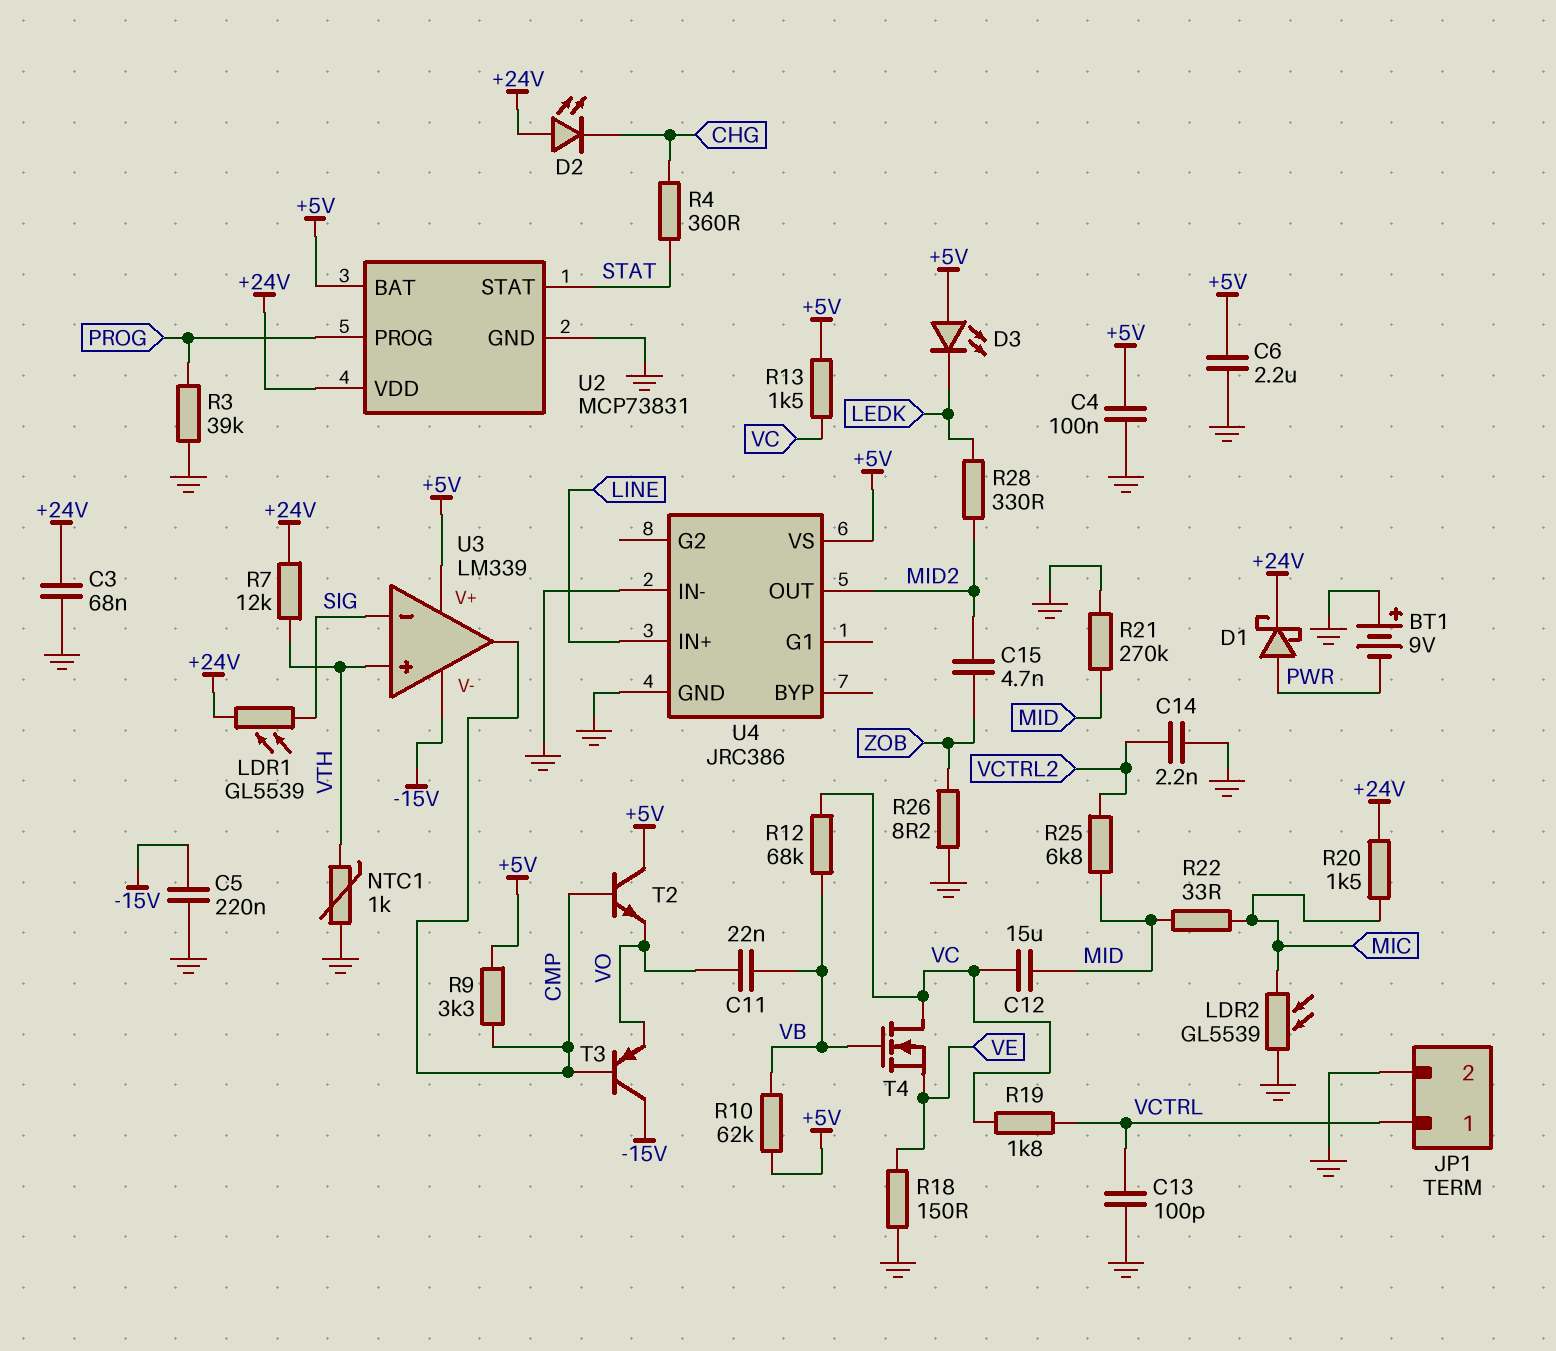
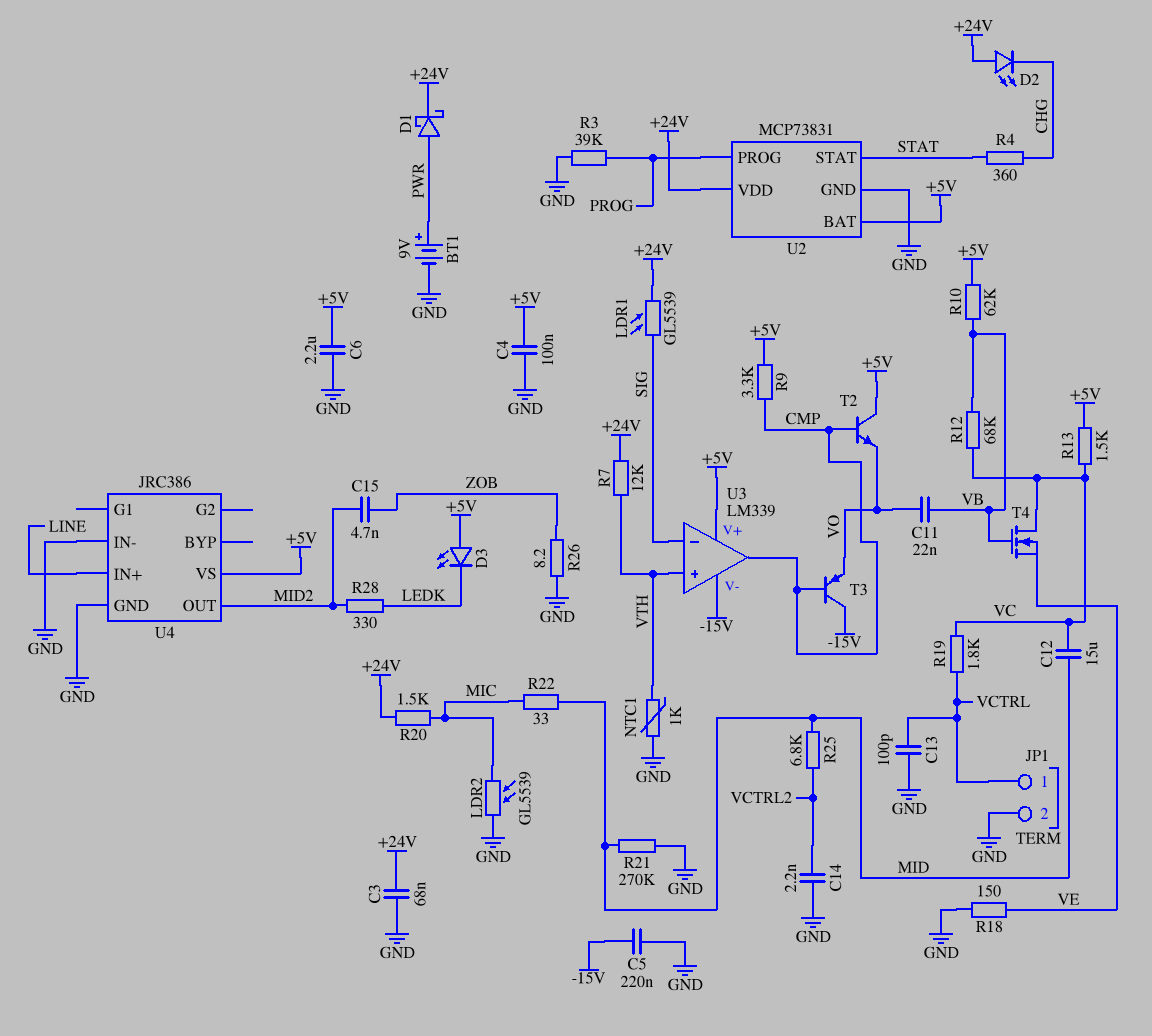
BT1: 9V (plus GND, minus PWR) -> 9V (plus PWR, minus GND)

